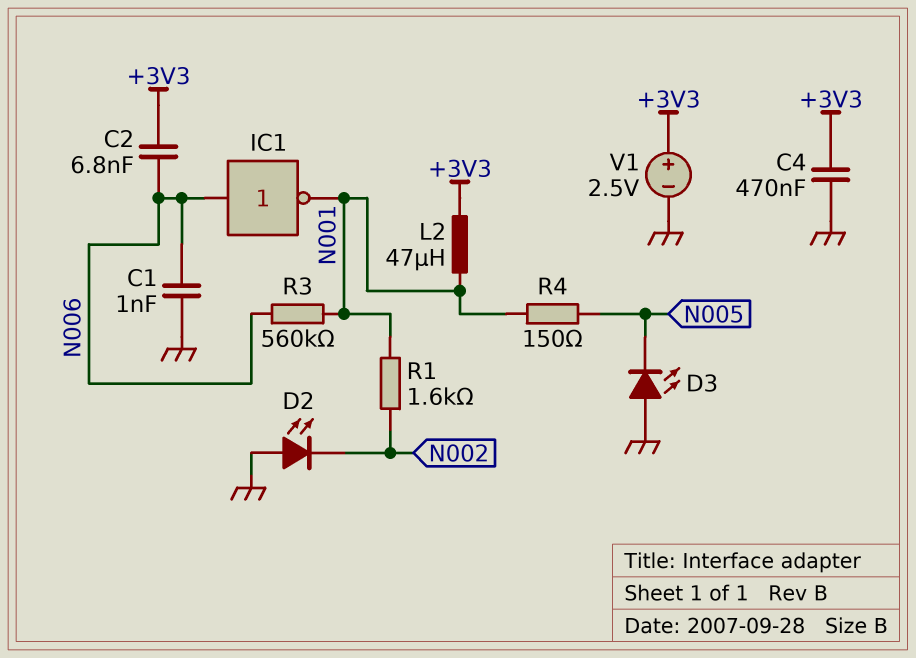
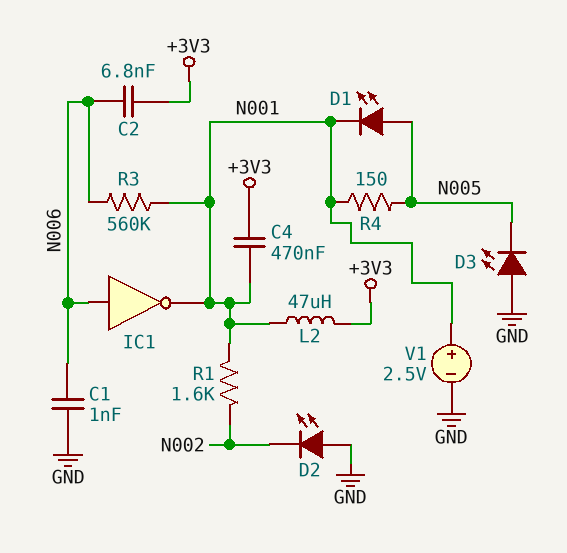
C4: 470nF (+3V3, GND) -> 470nF (+3V3, N001)
D1: none -> LED (A N005, K N001)
V1: 2.5V (plus +3V3, minus GND) -> 2.5V (plus N001, minus GND)

